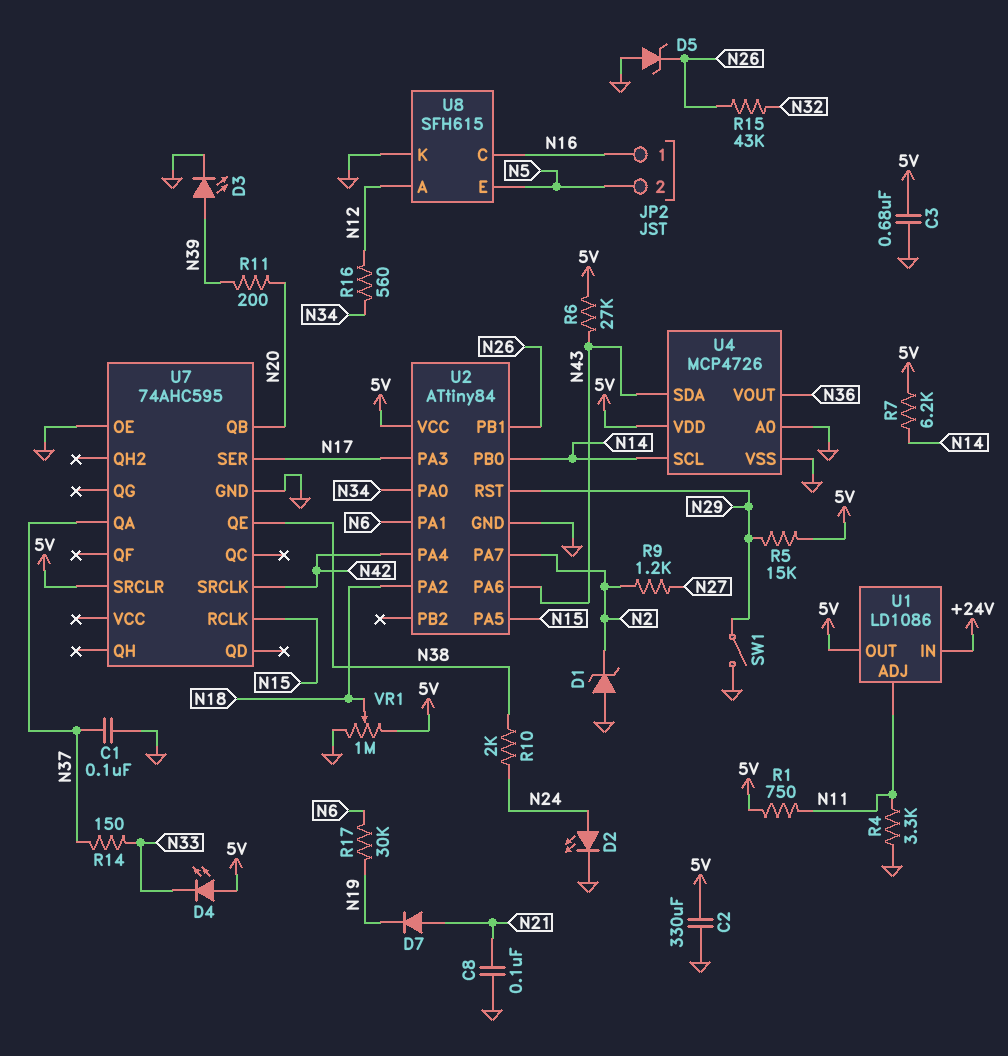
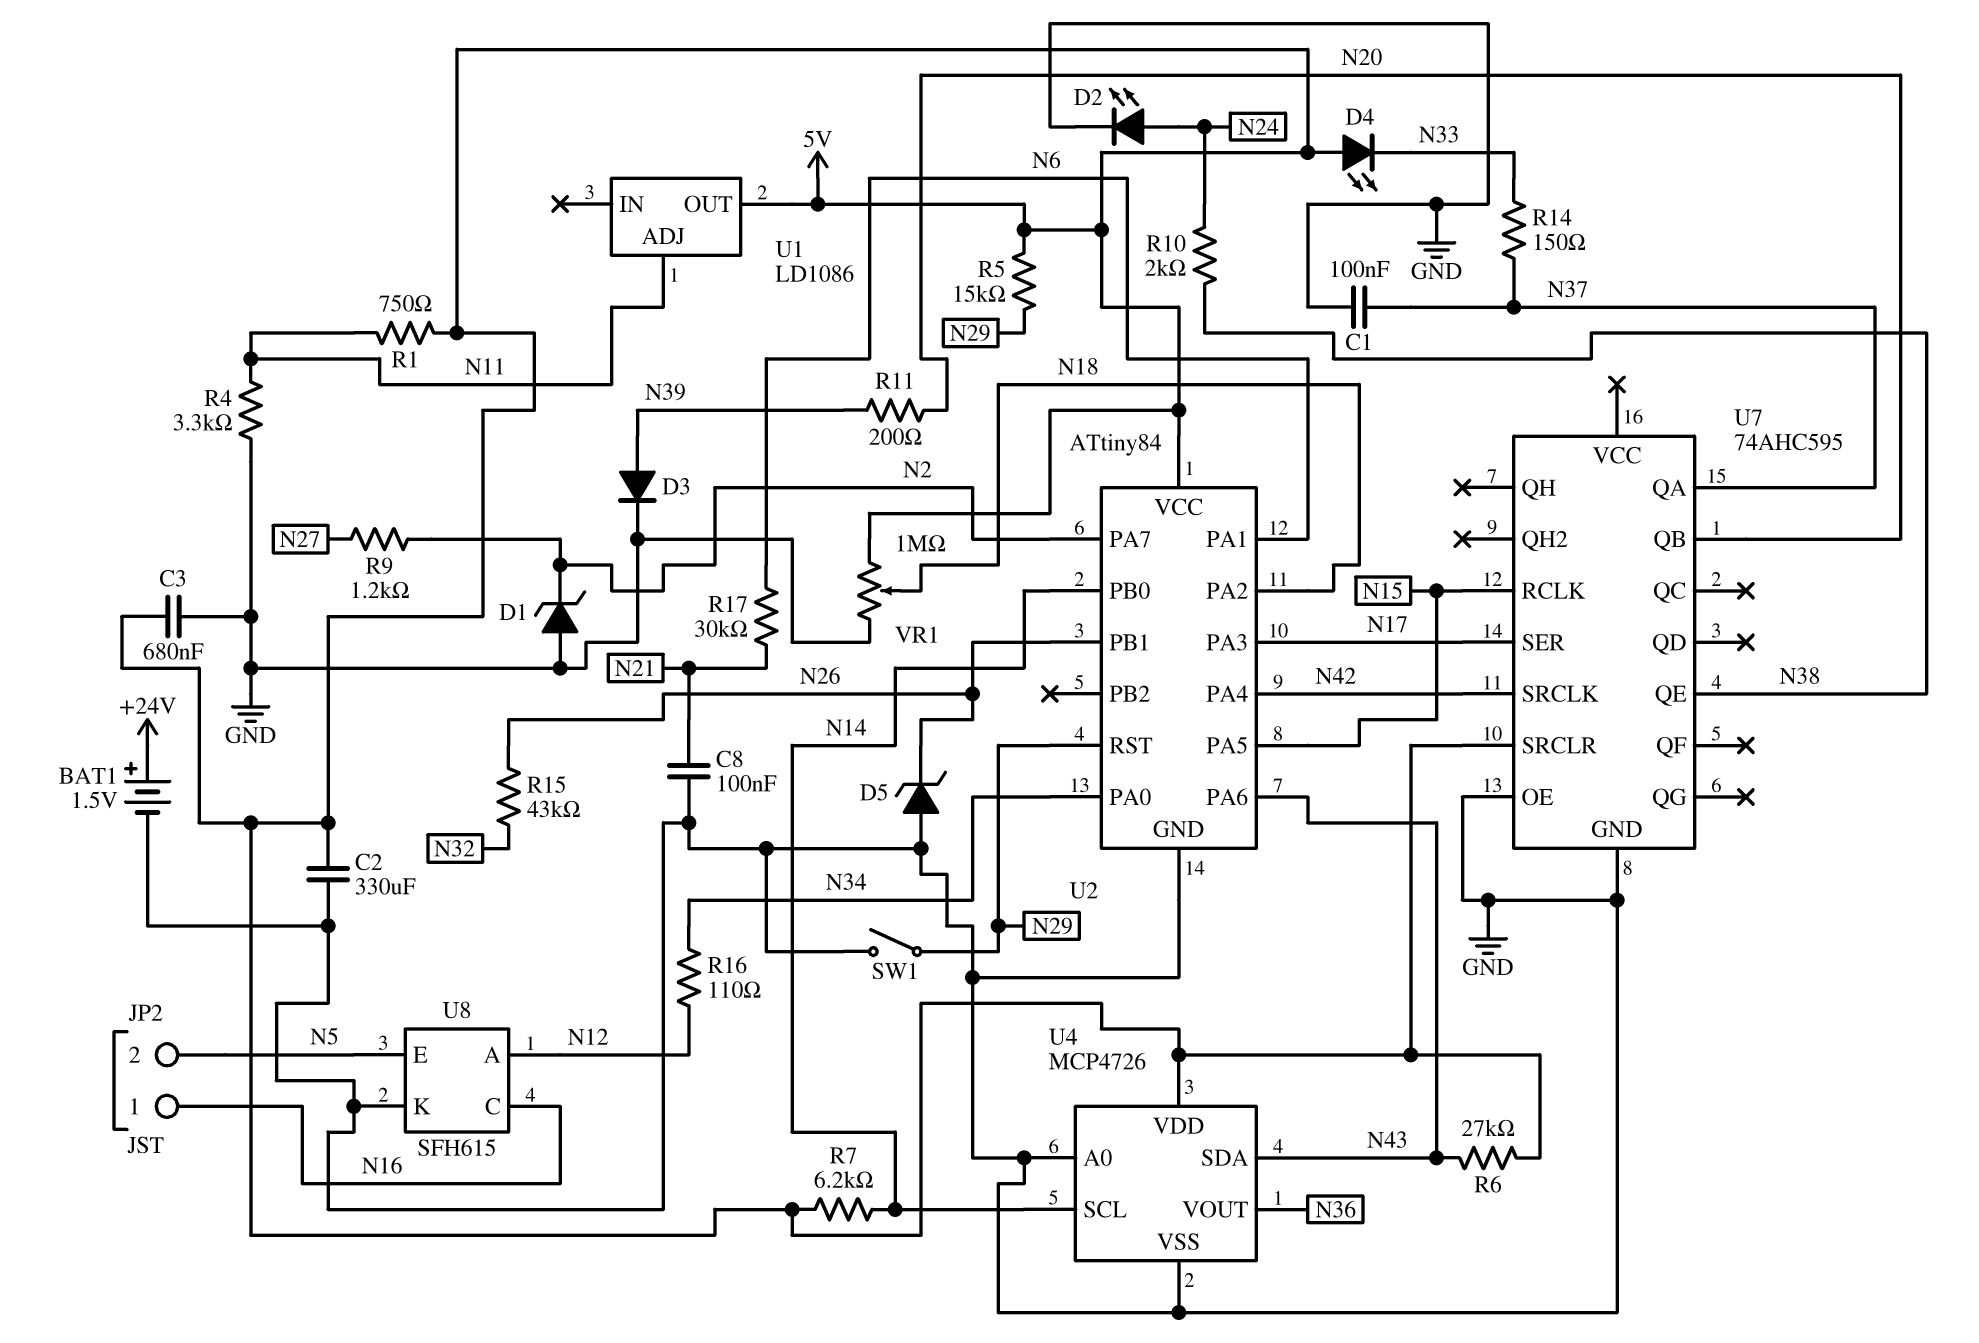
BAT1: none -> 1.5V (plus +24V, minus GND)
D3: LED (A N39, K GND) -> diode (A N39, K GND)
D7: diode (A N21, K N19) -> none
R16: 560 (N12, N34) -> 110 (N12, N34)
R17: 30k (N6, N19) -> 30k (N6, N21)
U1 pin IN: +24V -> none

